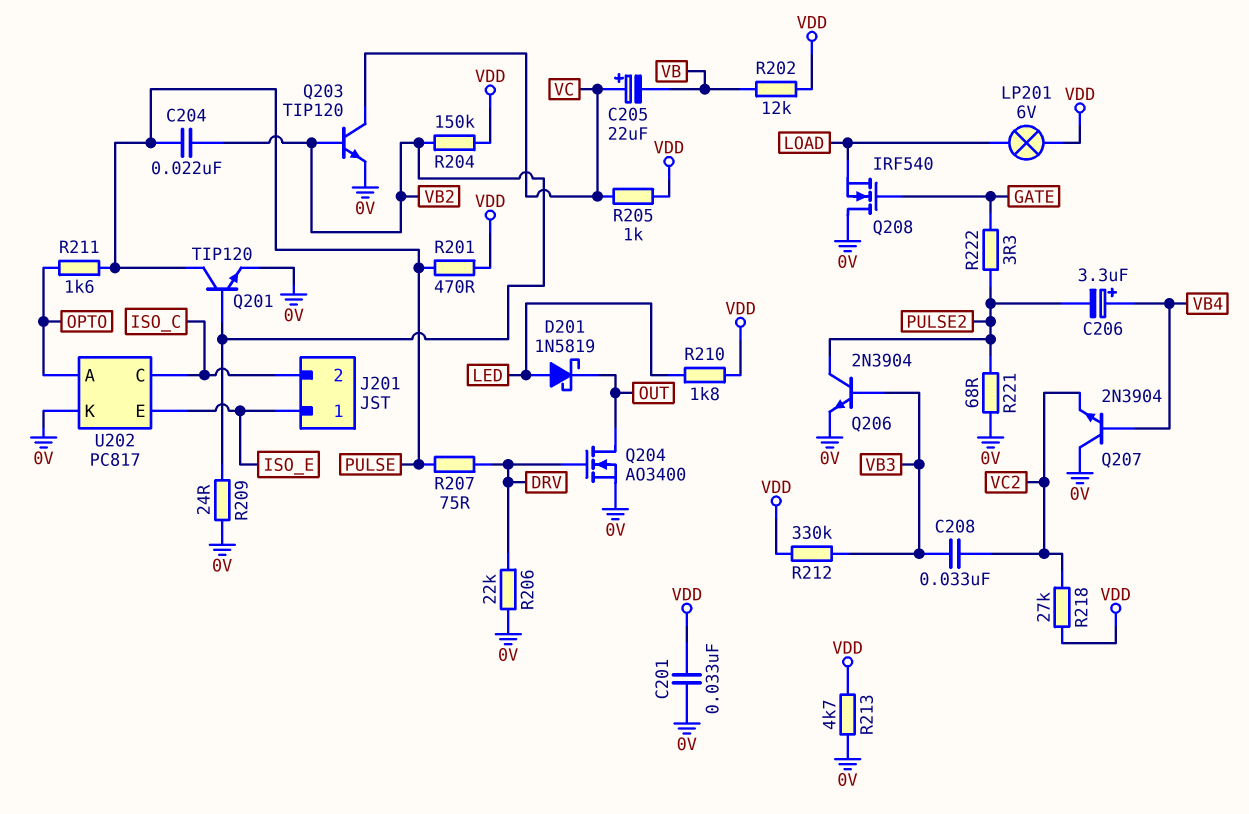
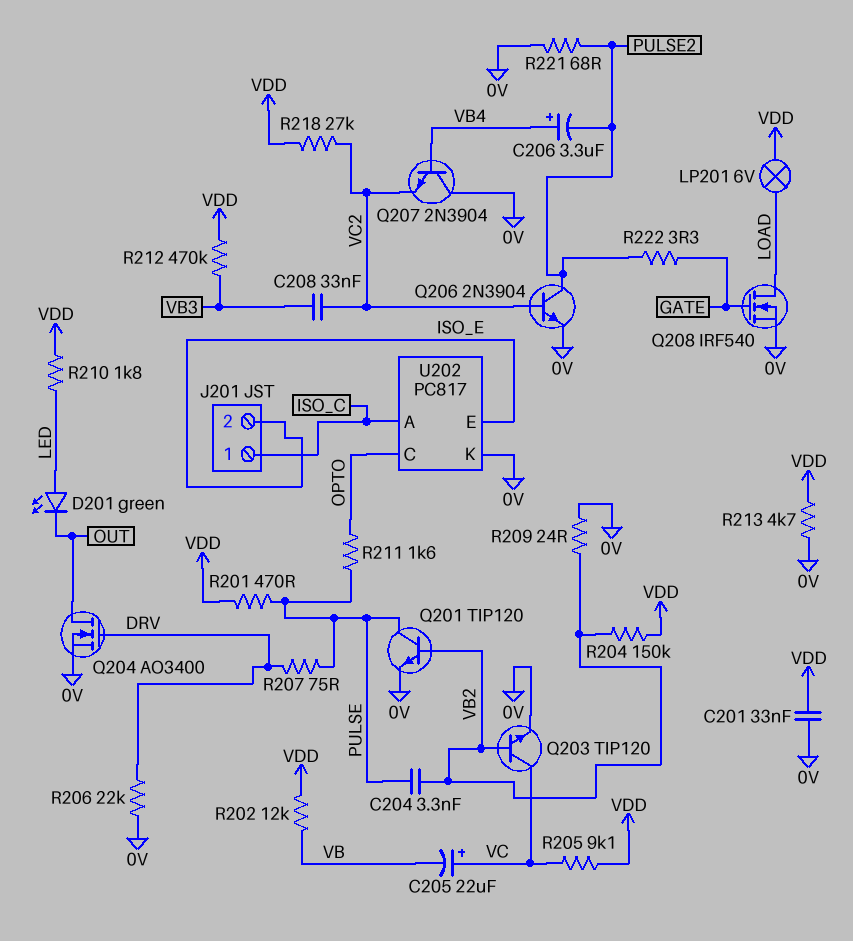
C204: 22nF (PULSE, VB2) -> 3.3nF (PULSE, VB2)
D201: schottky 1N5819 (A LED, K OUT) -> LED green (A LED, K OUT)
J201 pin 1: ISO_E -> ISO_C
J201 pin 2: ISO_C -> ISO_E
Q206: NPN 2N3904 (B VB3, C PULSE2, E 0V) -> NPN 2N3904 (B VC2, C PULSE2, E 0V)
Q208: NMOS IRF540 (G GATE, D 0V, S LOAD) -> NMOS IRF540 (G GATE, D LOAD, S 0V)
R205: 1k (VC, VDD) -> 9.1k (VC, VDD)
R212: 330k (VB3, VDD) -> 470k (VB3, VDD)
U202 pin A: OPTO -> ISO_C
U202 pin C: ISO_C -> OPTO

